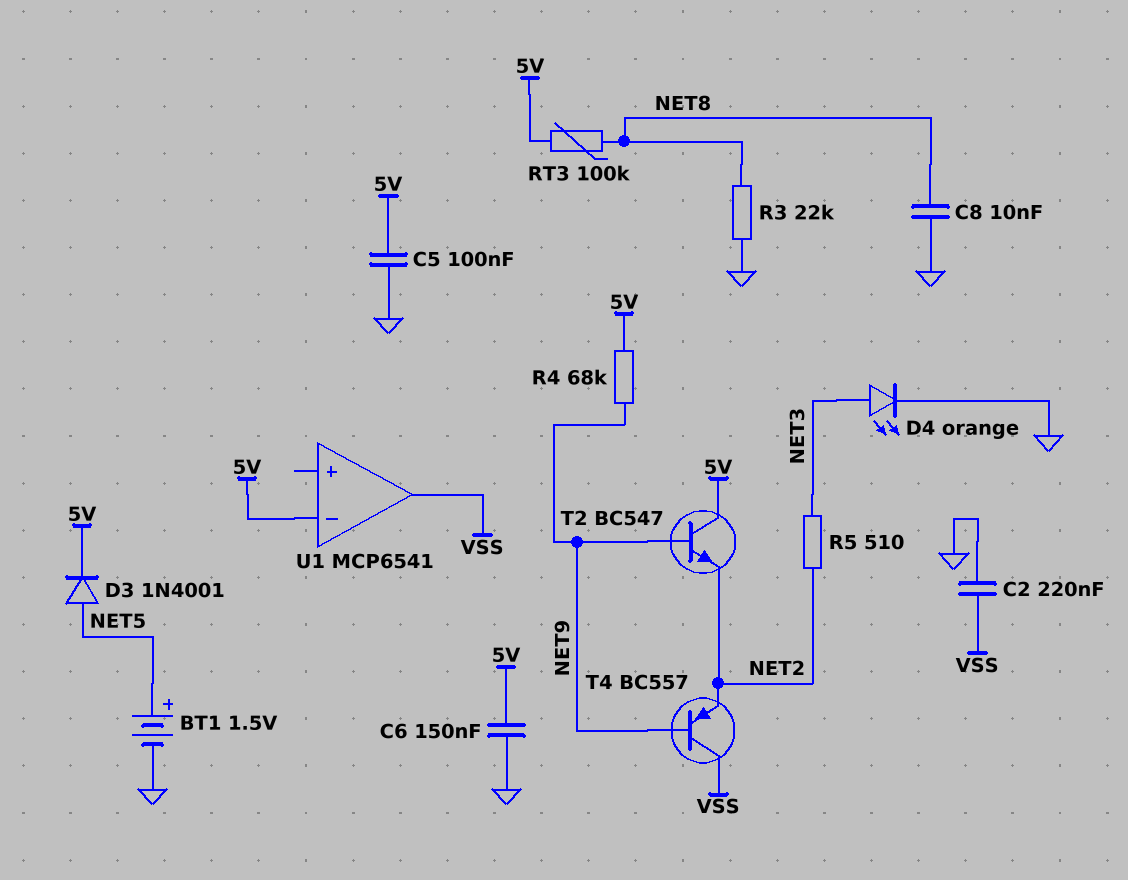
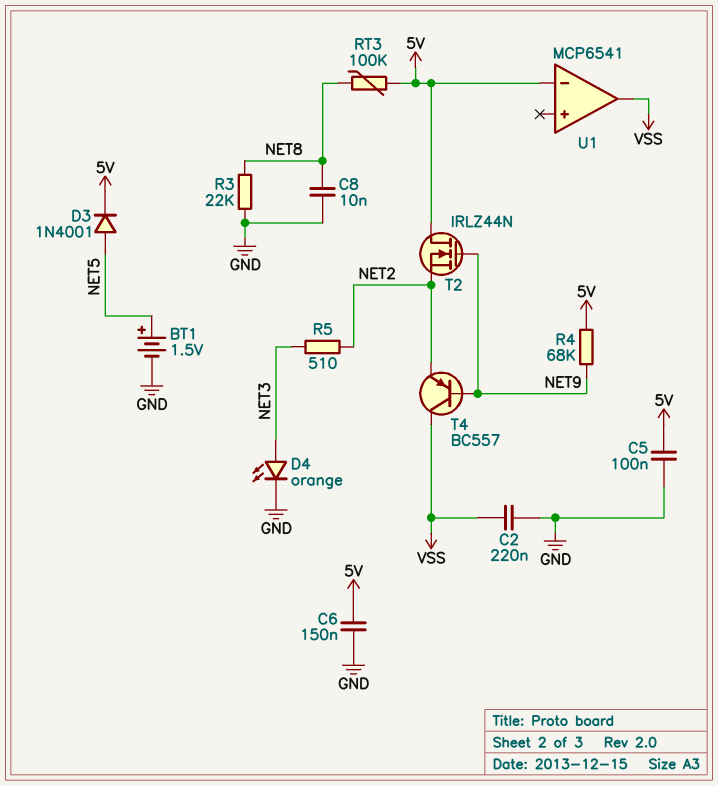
T2: NPN BC547 (B NET9, C 5V, E NET2) -> NMOS IRLZ44N (G NET9, D 5V, S NET2)

